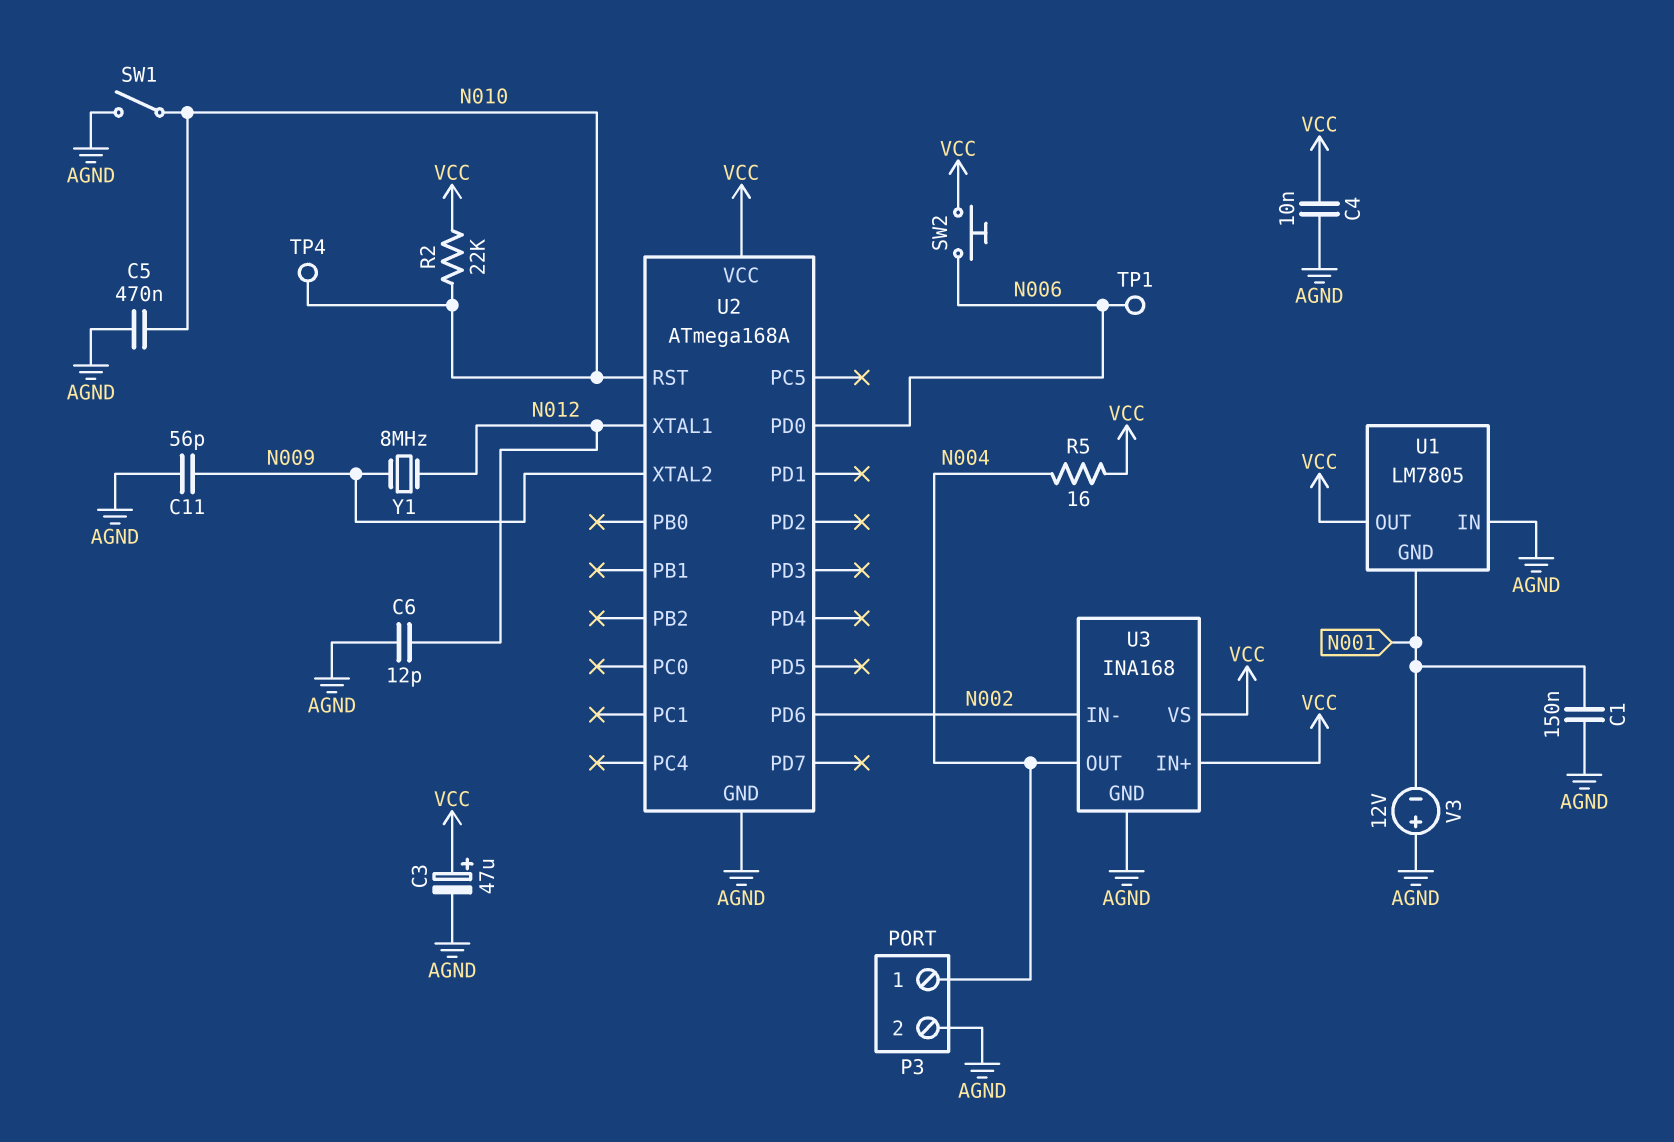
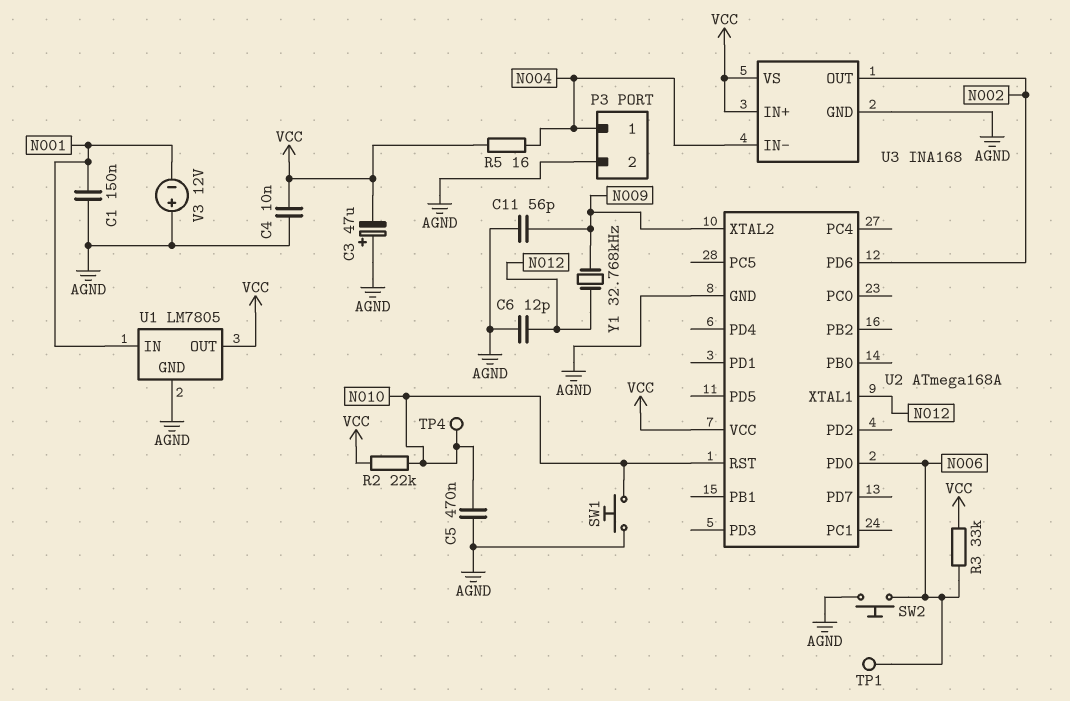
C3: 47uF (plus VCC, minus AGND) -> 47uF (plus AGND, minus VCC)
R3: none -> 33k (N006, VCC)
SW1: switch (AGND, N010) -> button (AGND, N010)
SW2: button (N006, VCC) -> button (AGND, N006)
U1 pin GND: N001 -> AGND
U1 pin IN: AGND -> N001
U3 pin IN-: N002 -> N004
U3 pin OUT: N004 -> N002
Y1: 8MHz (N009, N012) -> 32.768kHz (N009, N012)

